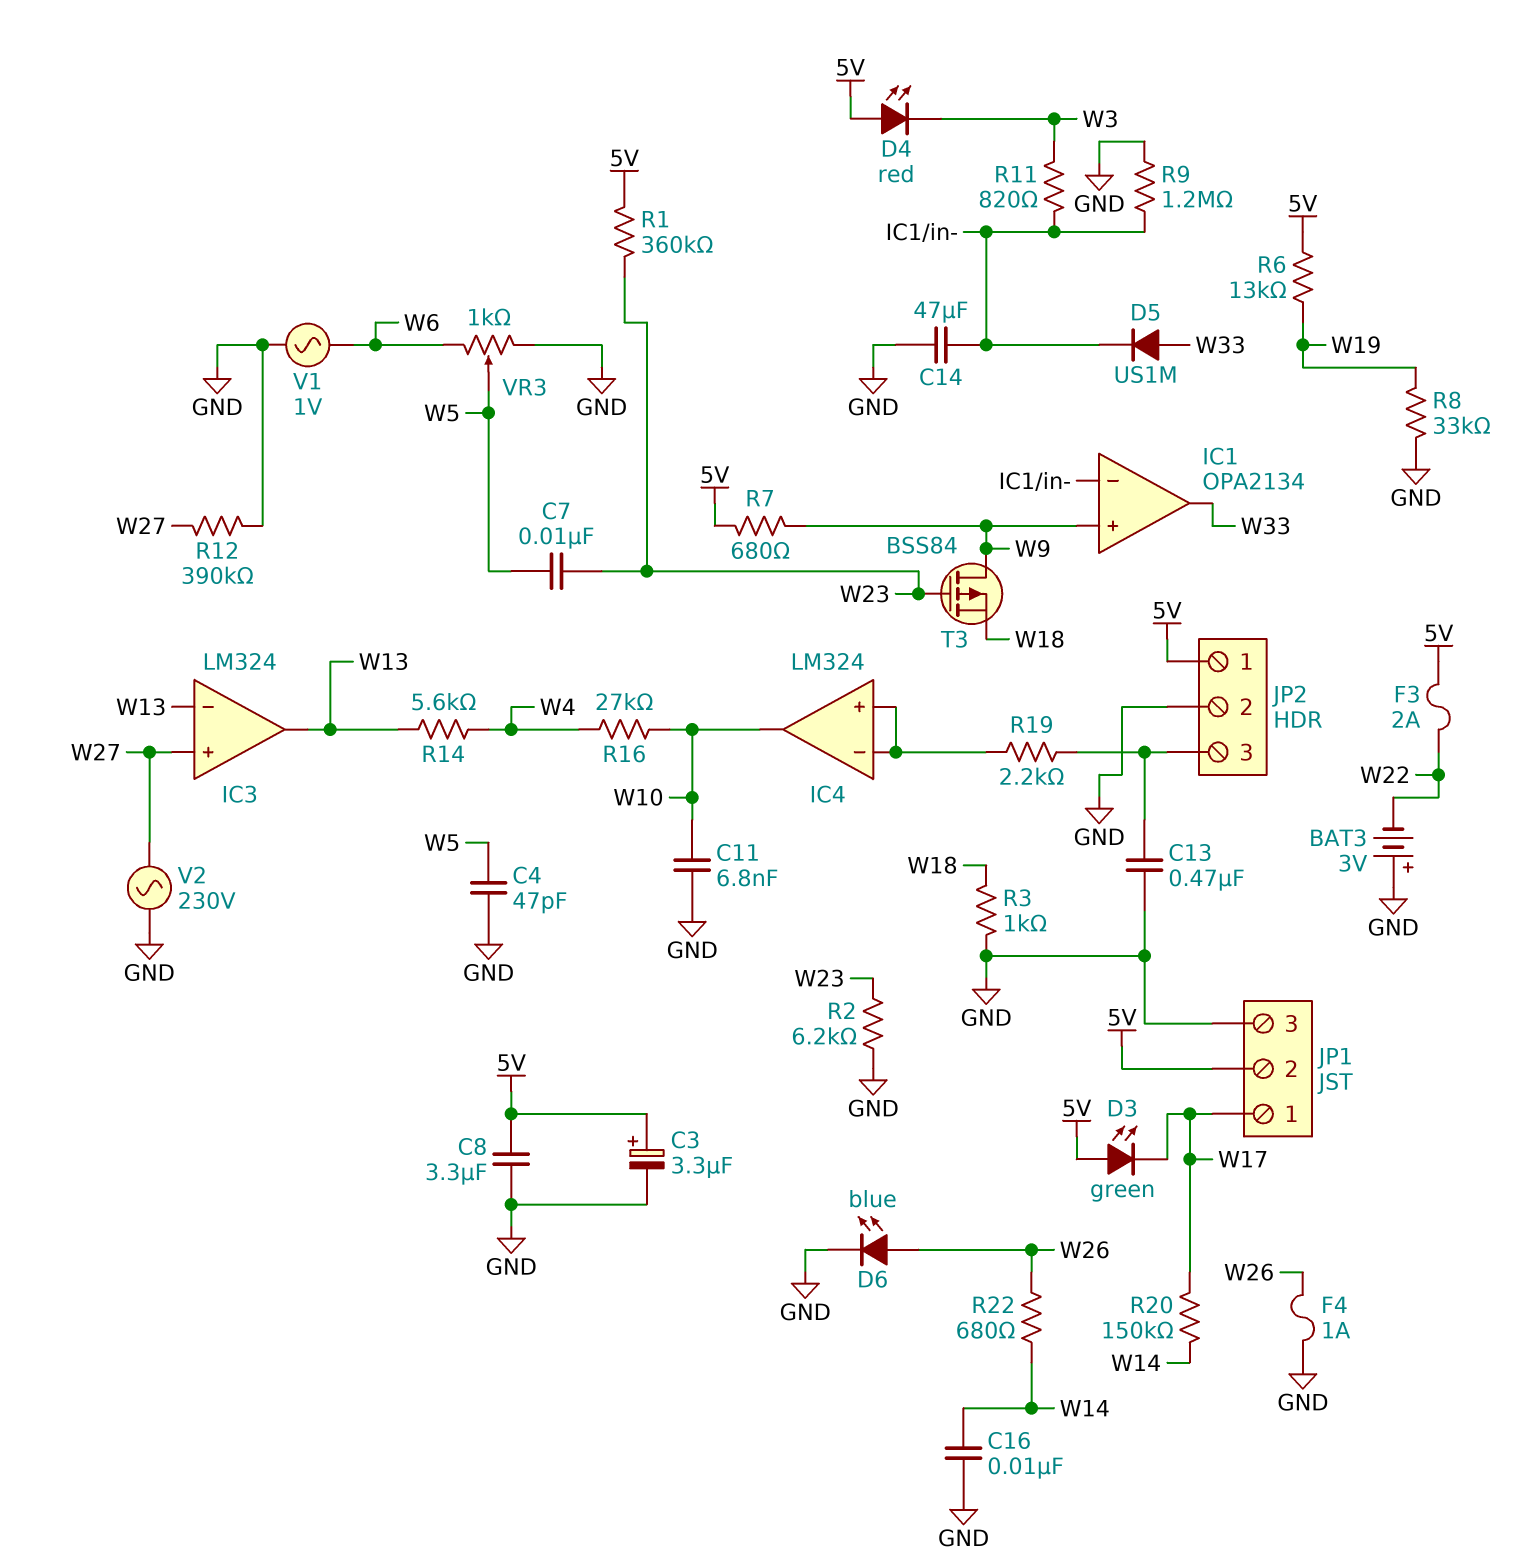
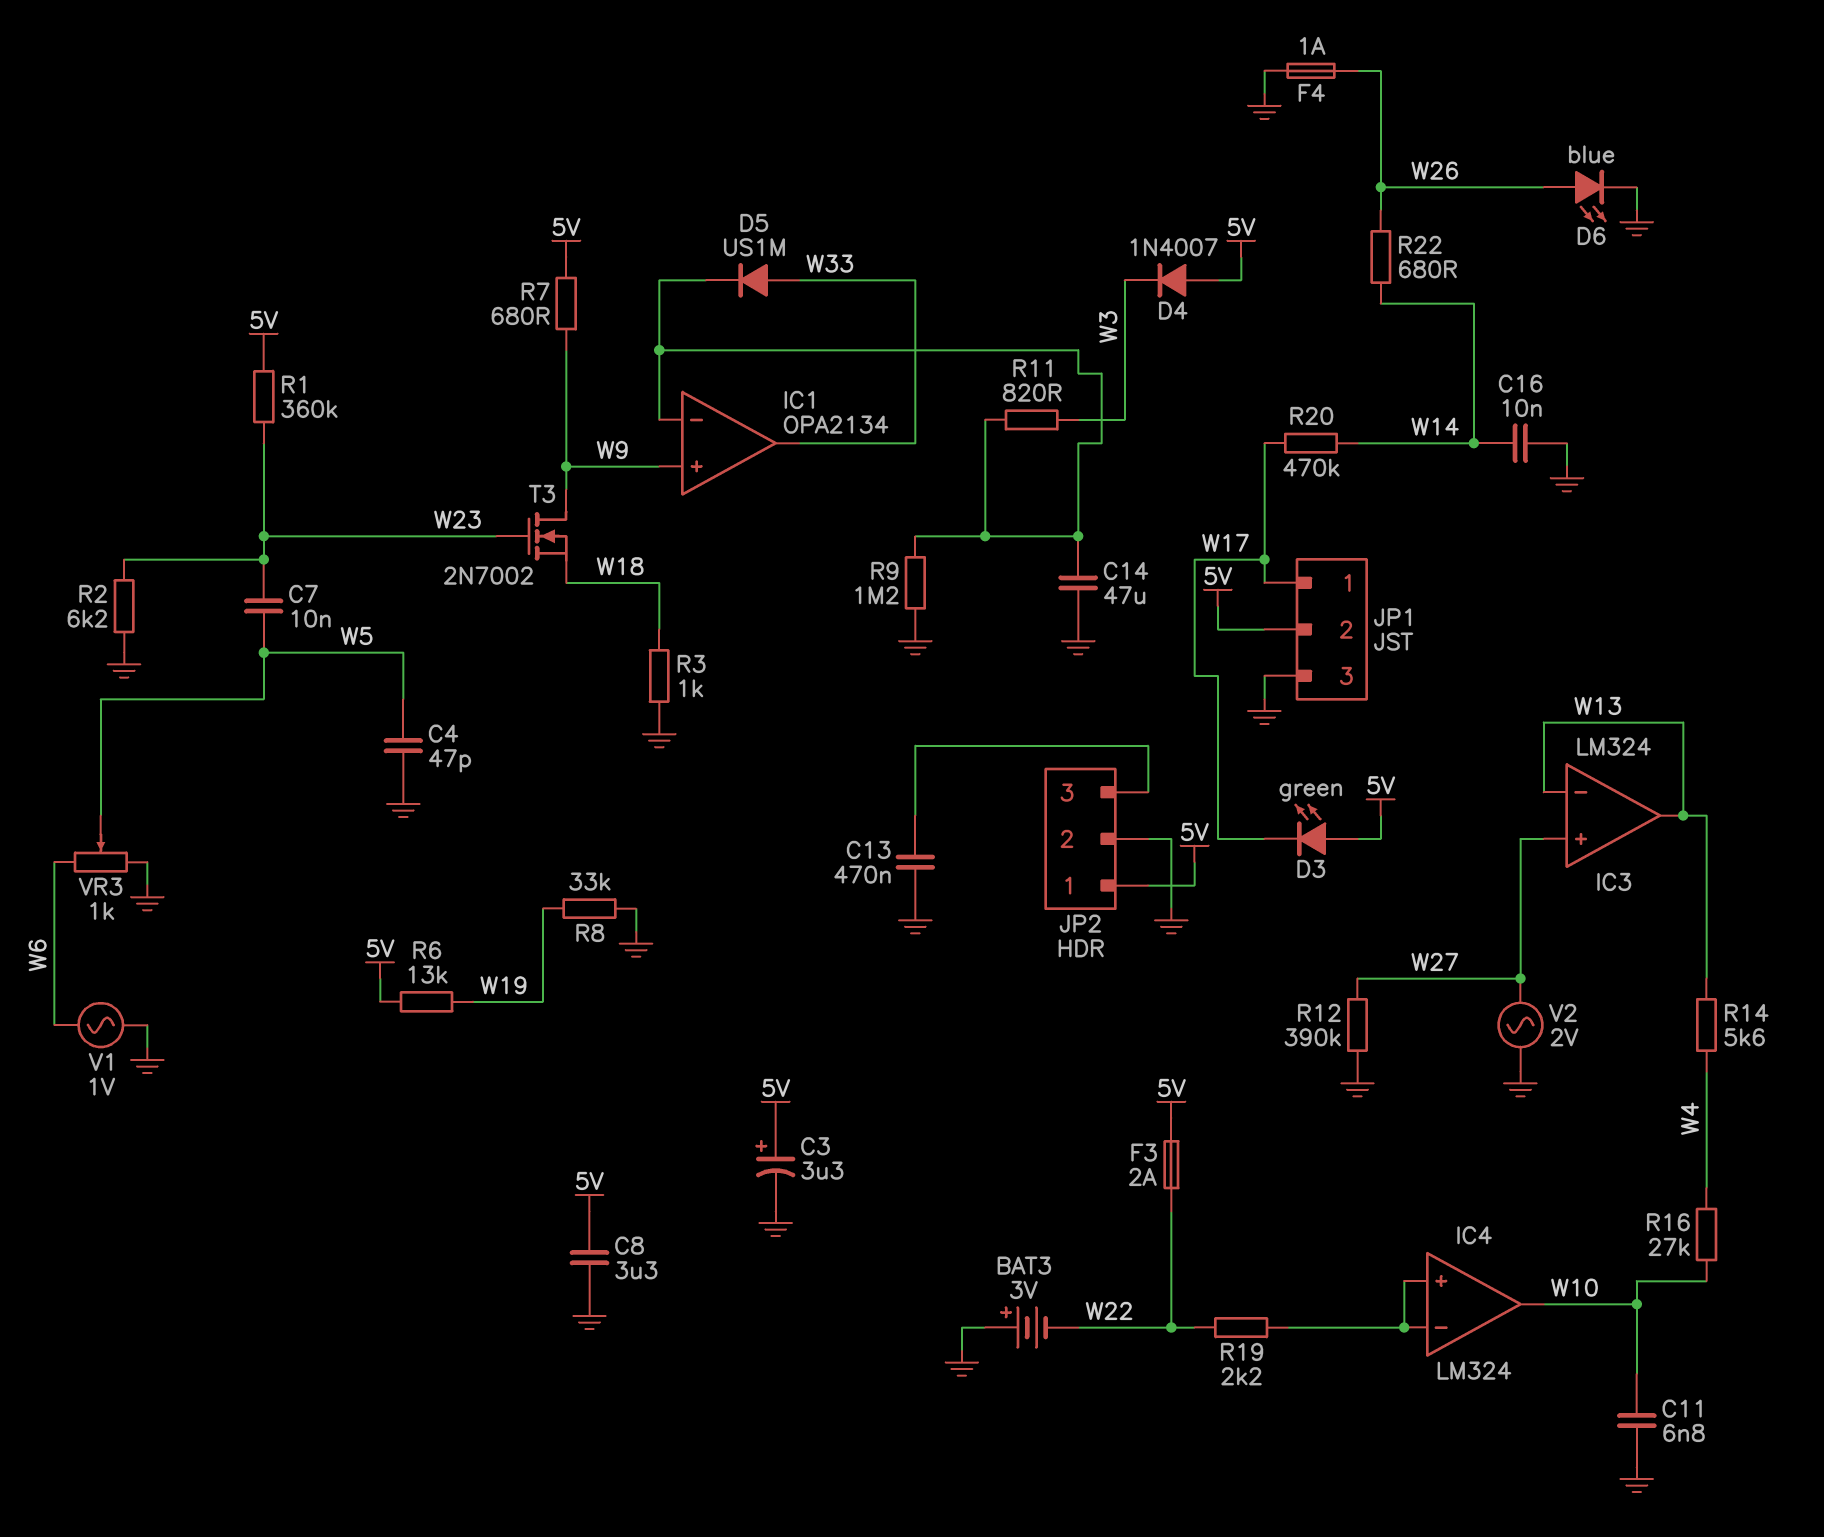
D4: LED red (A 5V, K W3) -> diode 1N4007 (A 5V, K W3)
R19: 2.2k (IC4/in+, JP2/3) -> 2.2k (IC4/in+, W22)
R20: 150k (W14, W17) -> 470k (W14, W17)
T3: PMOS BSS84 (G W23, D W9, S W18) -> NMOS 2N7002 (G W23, D W9, S W18)
V2: AC 230V (GND, W27) -> AC 2V (GND, W27)

